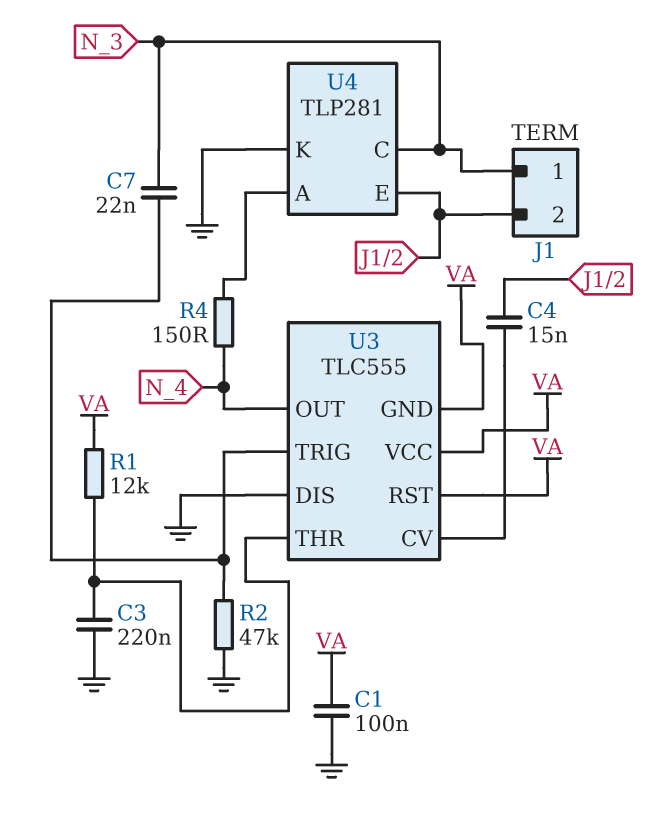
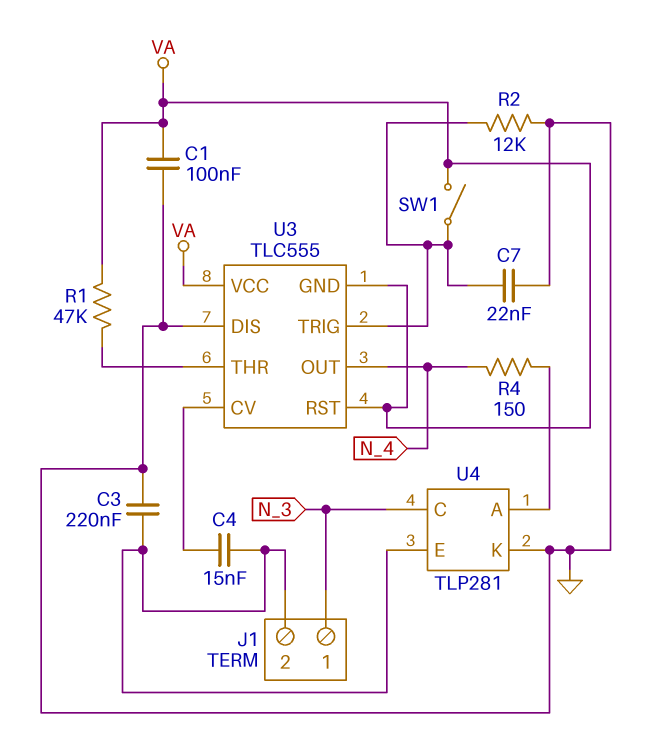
C3: 220nF (GND, U3/THR) -> 220nF (GND, J1/2)
C7: 22nF (N_3, U3/TRIG) -> 22nF (GND, U3/TRIG)
R1: 12k (U3/THR, VA) -> 47k (U3/THR, VA)
R2: 47k (GND, U3/TRIG) -> 12k (GND, U3/TRIG)
SW1: none -> switch (U3/TRIG, VA)

